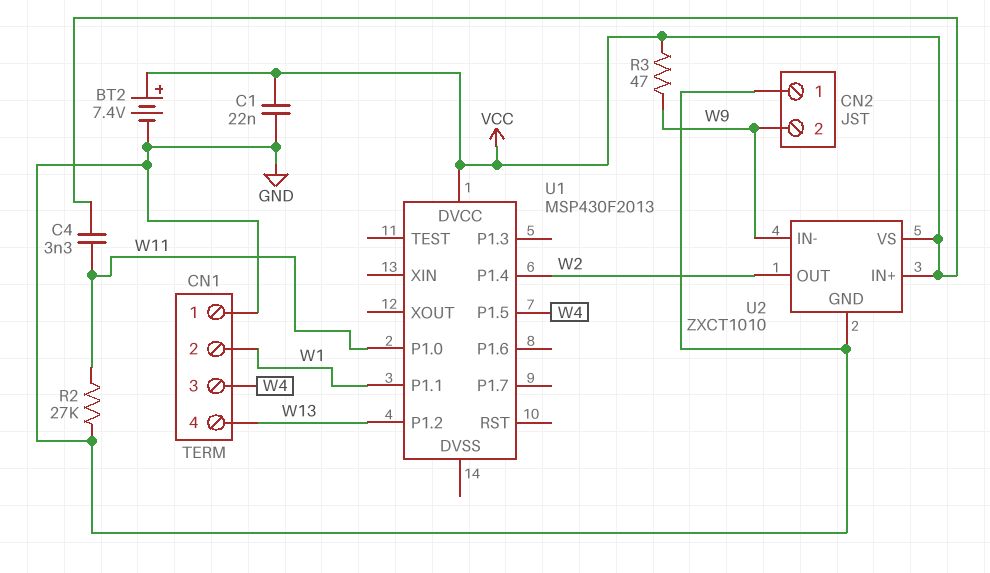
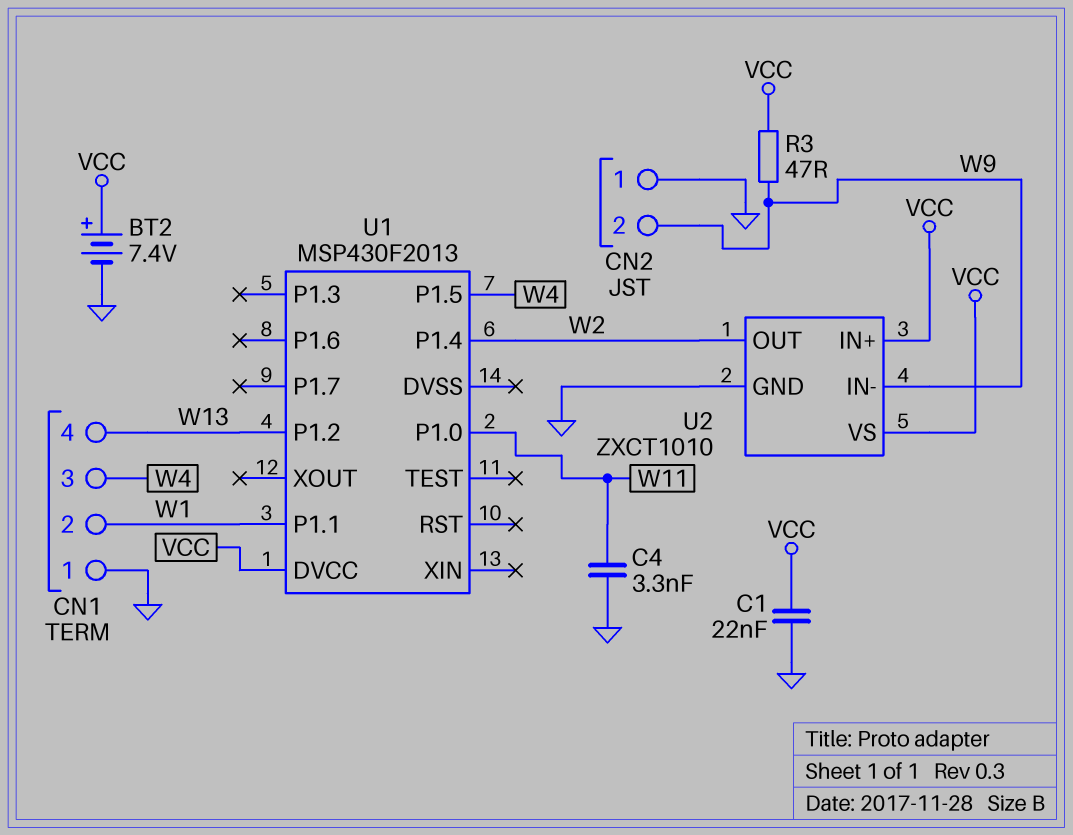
C4: 3.3nF (VCC, W11) -> 3.3nF (GND, W11)
R2: 27k (GND, W11) -> none

